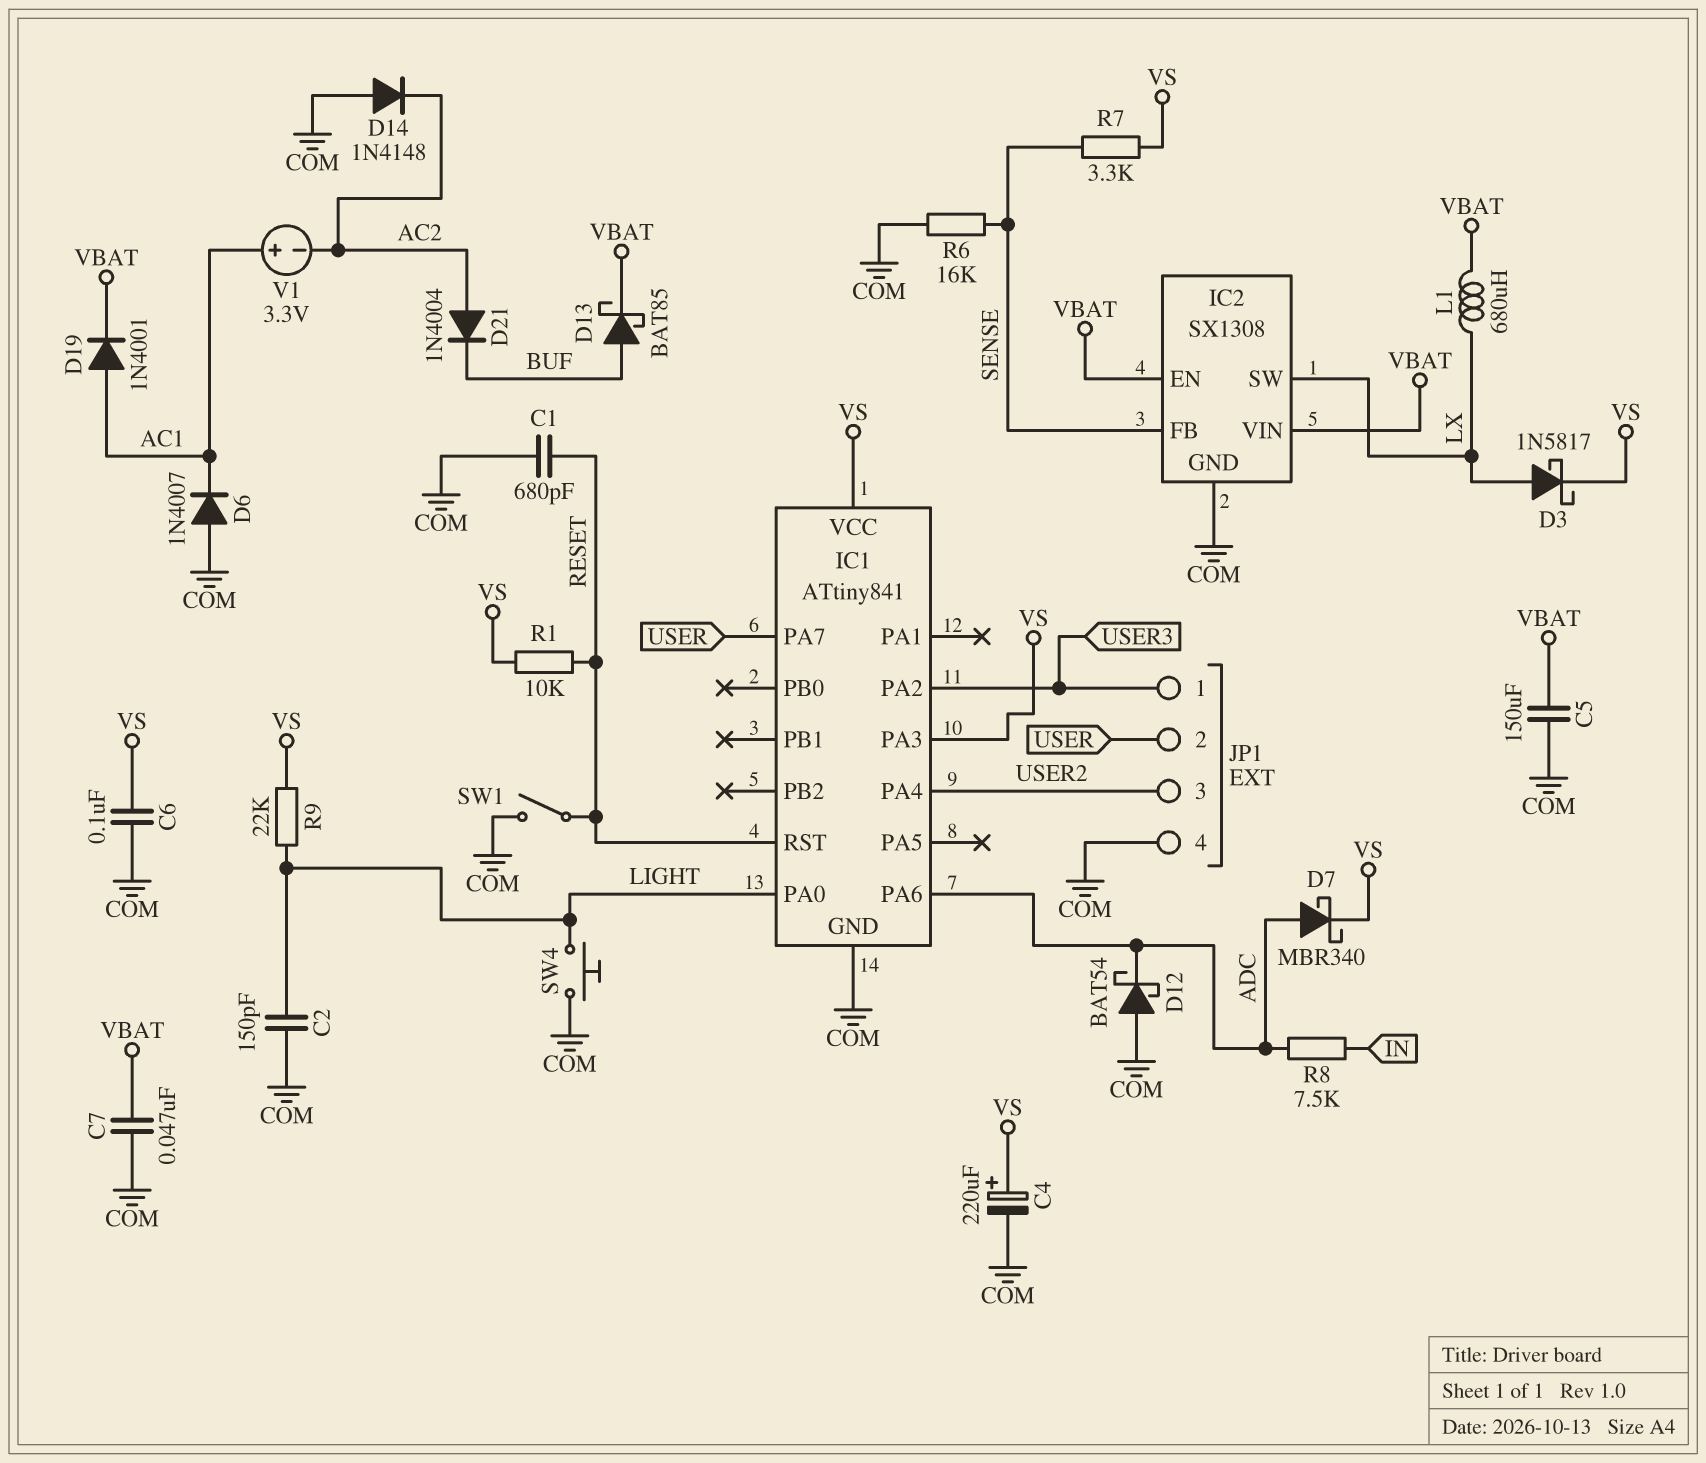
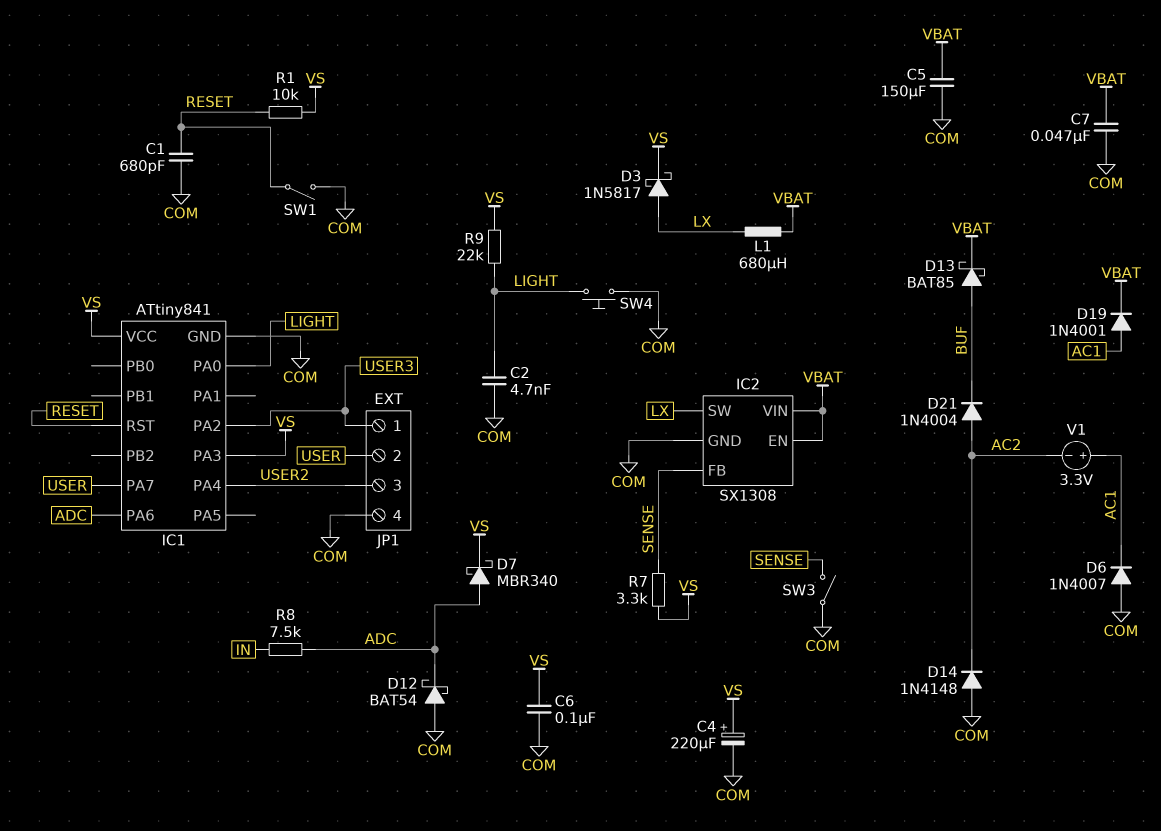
C2: 150pF (COM, LIGHT) -> 4.7nF (COM, LIGHT)
R6: 16k (COM, SENSE) -> none
SW3: none -> switch (COM, SENSE)

